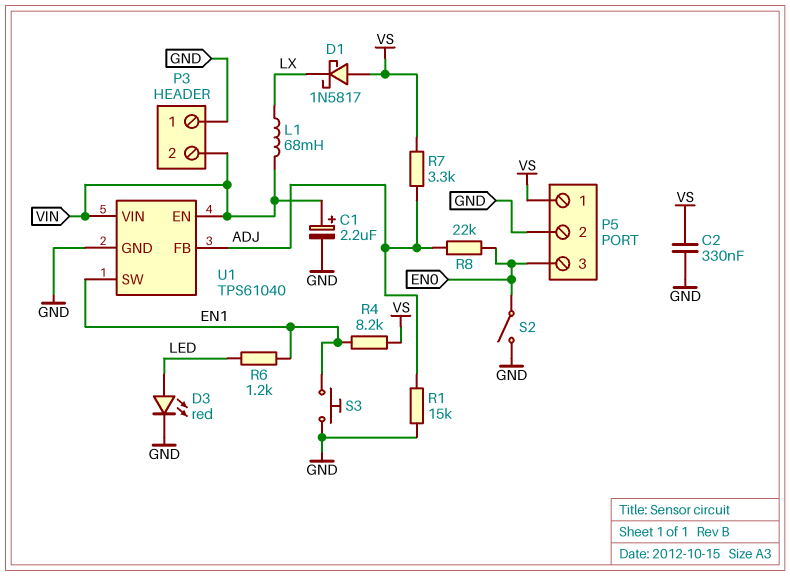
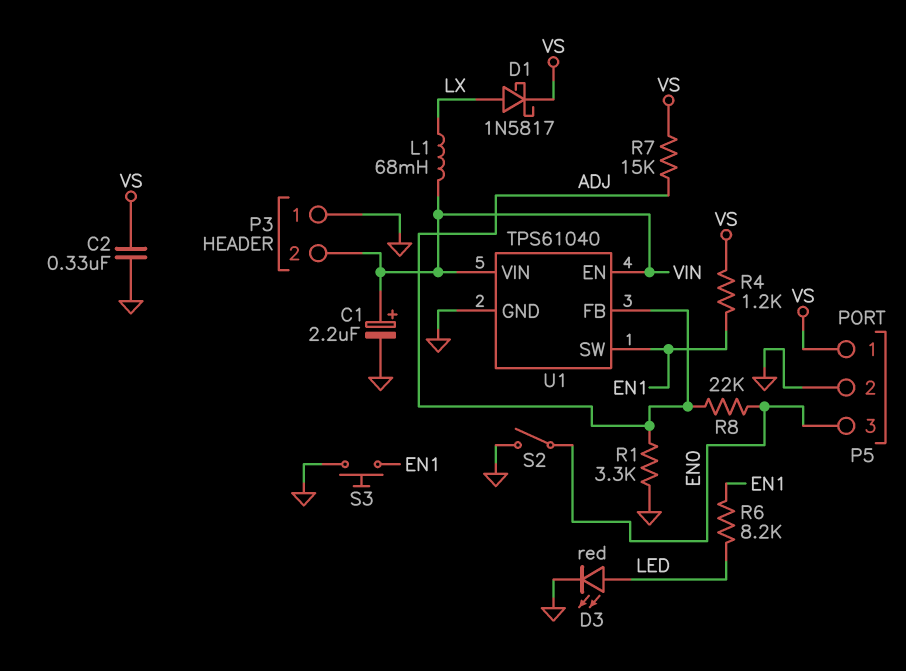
D1: schottky 1N5817 (A VS, K LX) -> schottky 1N5817 (A LX, K VS)
R1: 15k (ADJ, GND) -> 3.3k (ADJ, GND)
R4: 8.2k (EN1, VS) -> 1.2k (EN1, VS)
R6: 1.2k (EN1, LED) -> 8.2k (EN1, LED)
R7: 3.3k (ADJ, VS) -> 15k (ADJ, VS)

